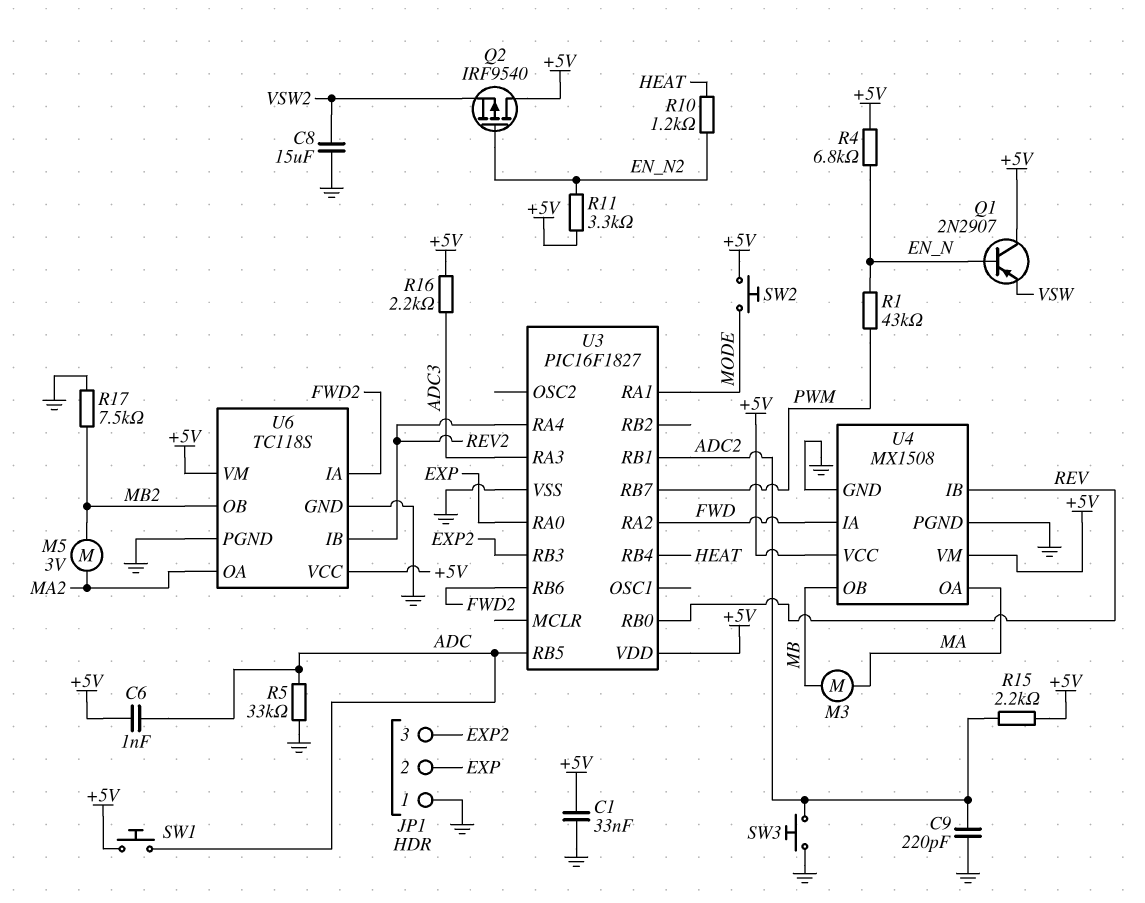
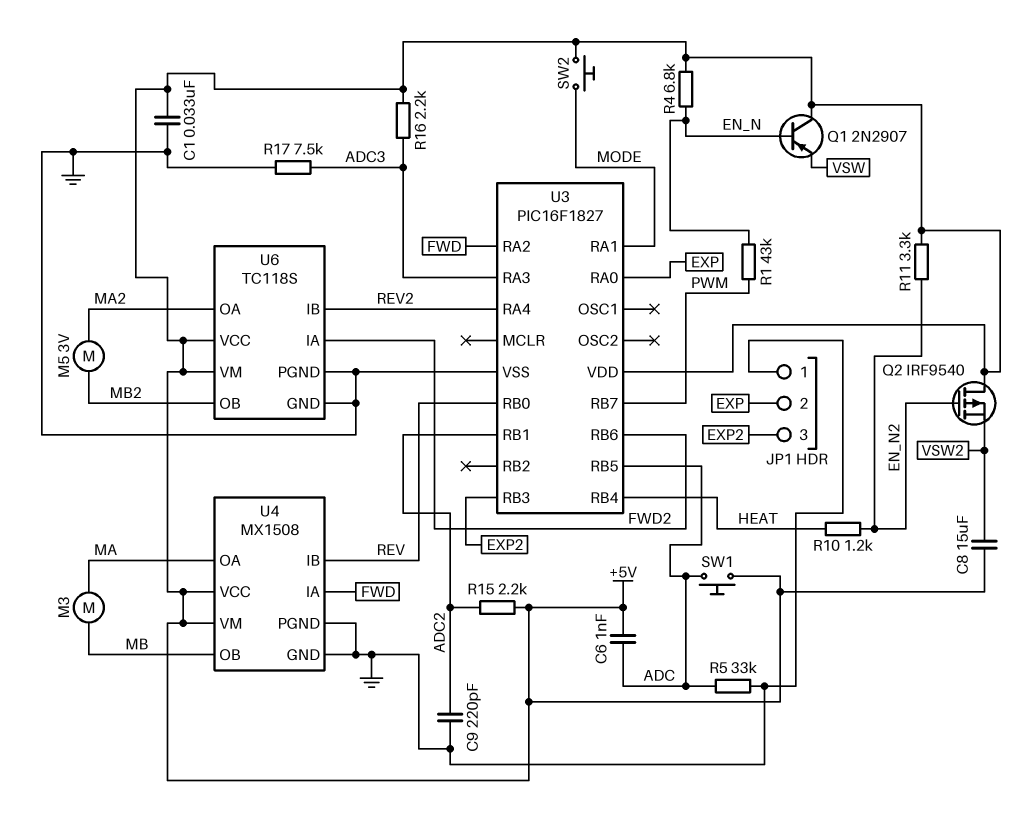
C8: 15uF (GND, VSW2) -> 15uF (+5V, VSW2)
R17: 7.5k (GND, MB2) -> 7.5k (ADC3, GND)
SW3: button (ADC2, GND) -> none

